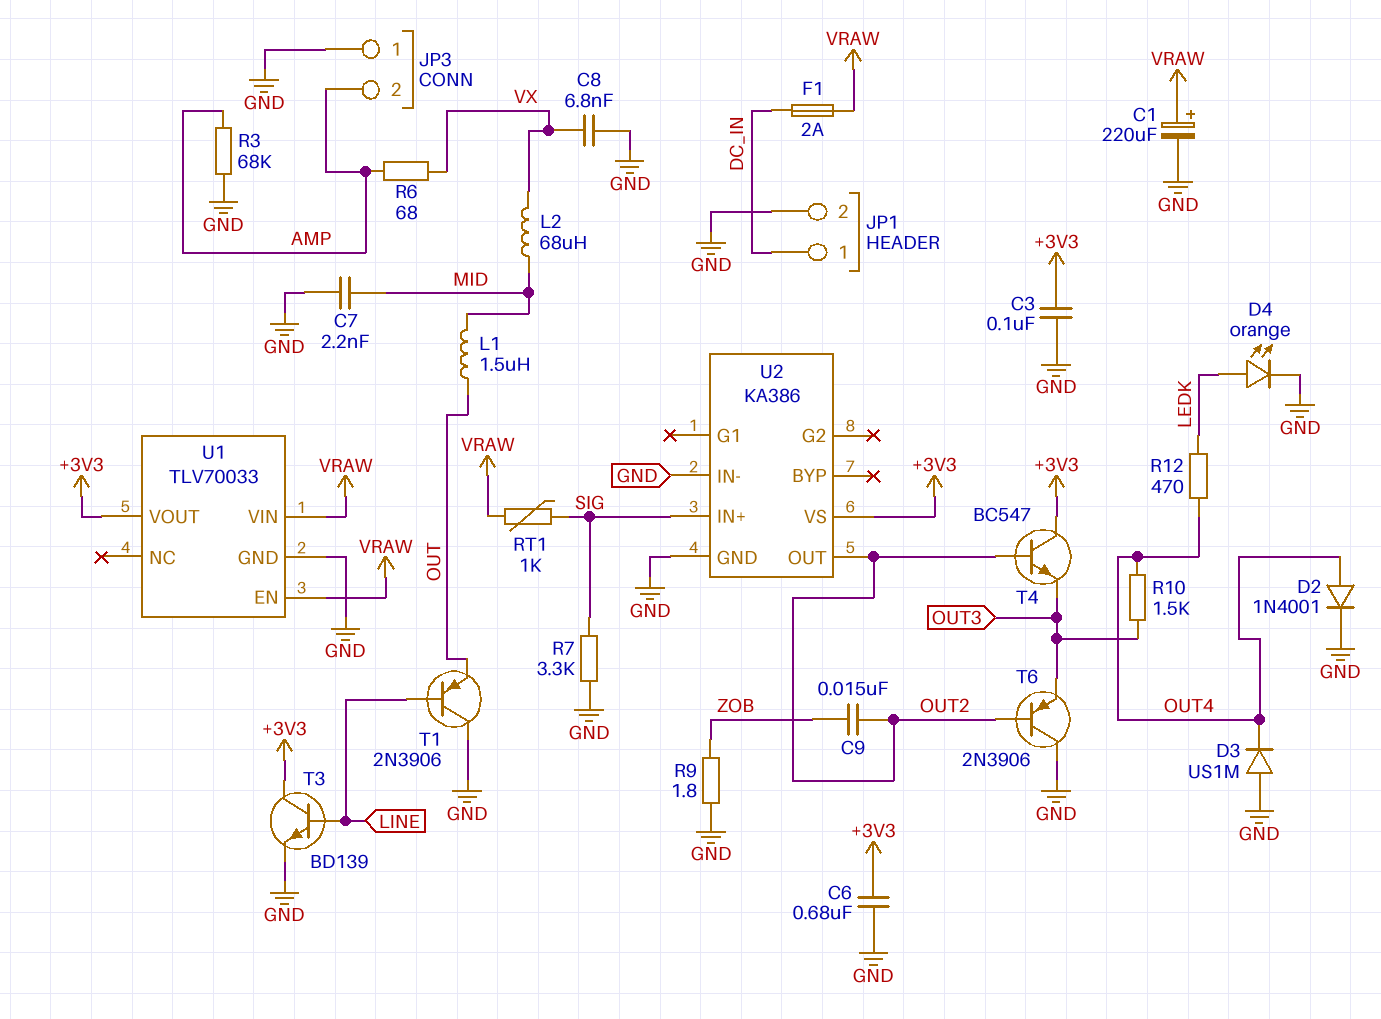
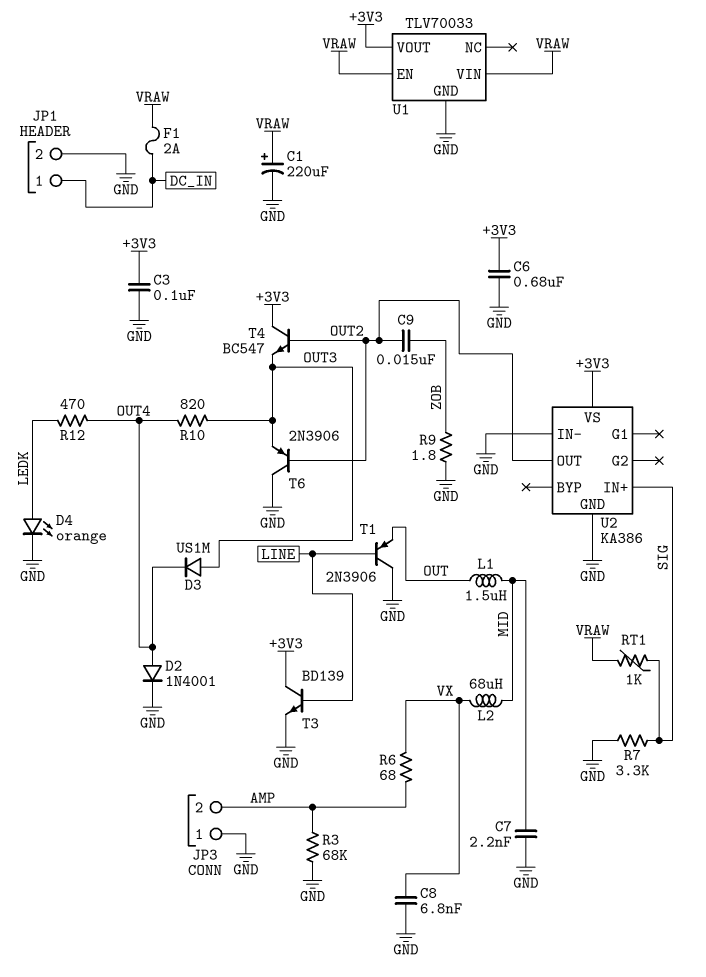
D3: diode US1M (A GND, K OUT4) -> diode US1M (A OUT3, K OUT4)
R10: 1.5k (OUT3, OUT4) -> 820 (OUT3, OUT4)

